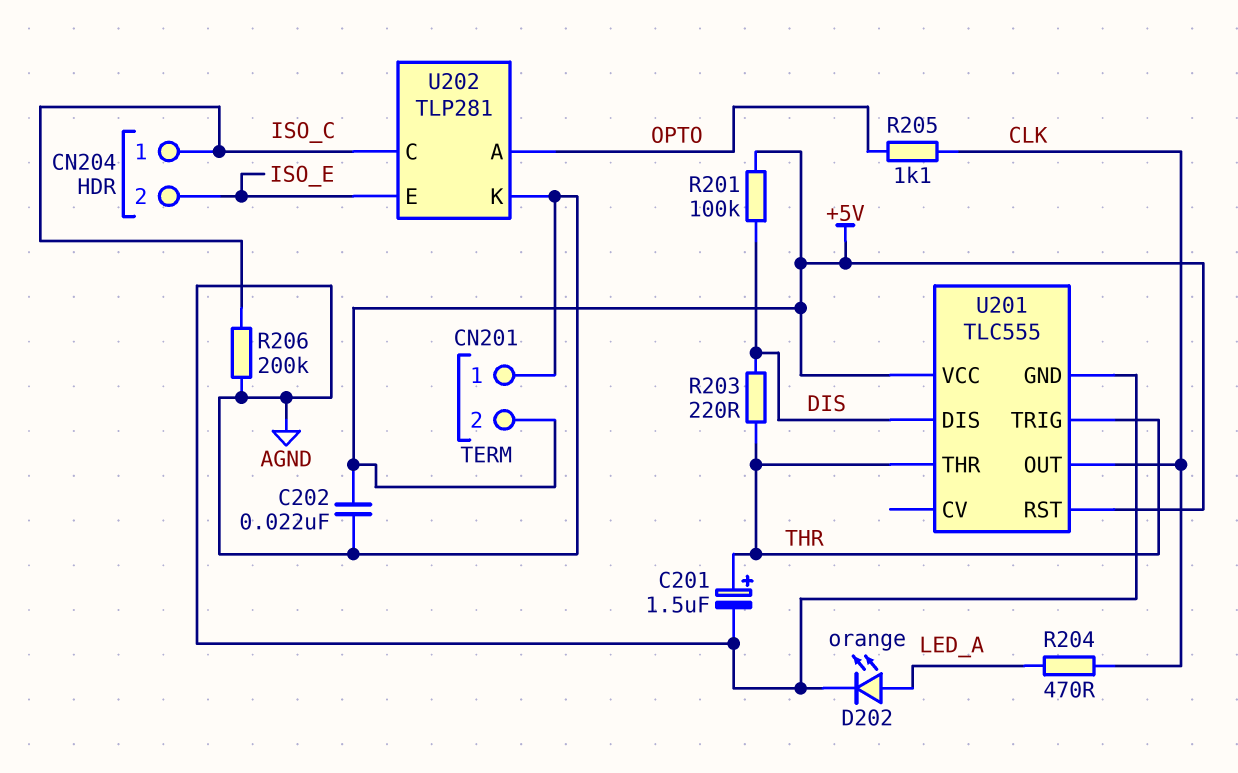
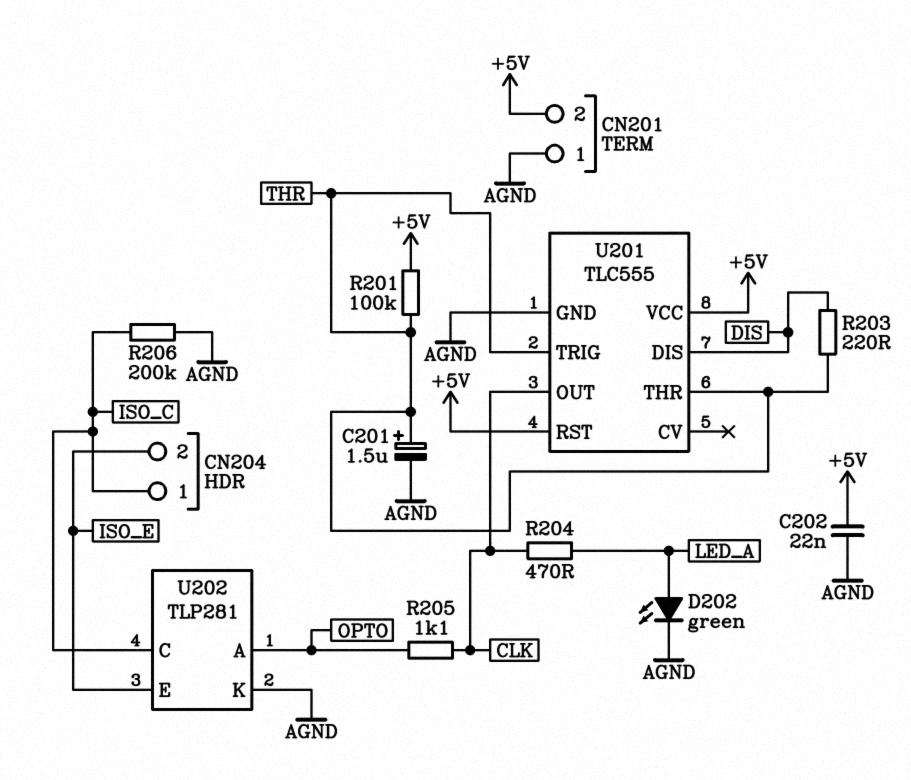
D202: LED orange (A LED_A, K AGND) -> LED green (A LED_A, K AGND)
R201: 100k (+5V, DIS) -> 100k (+5V, THR)

